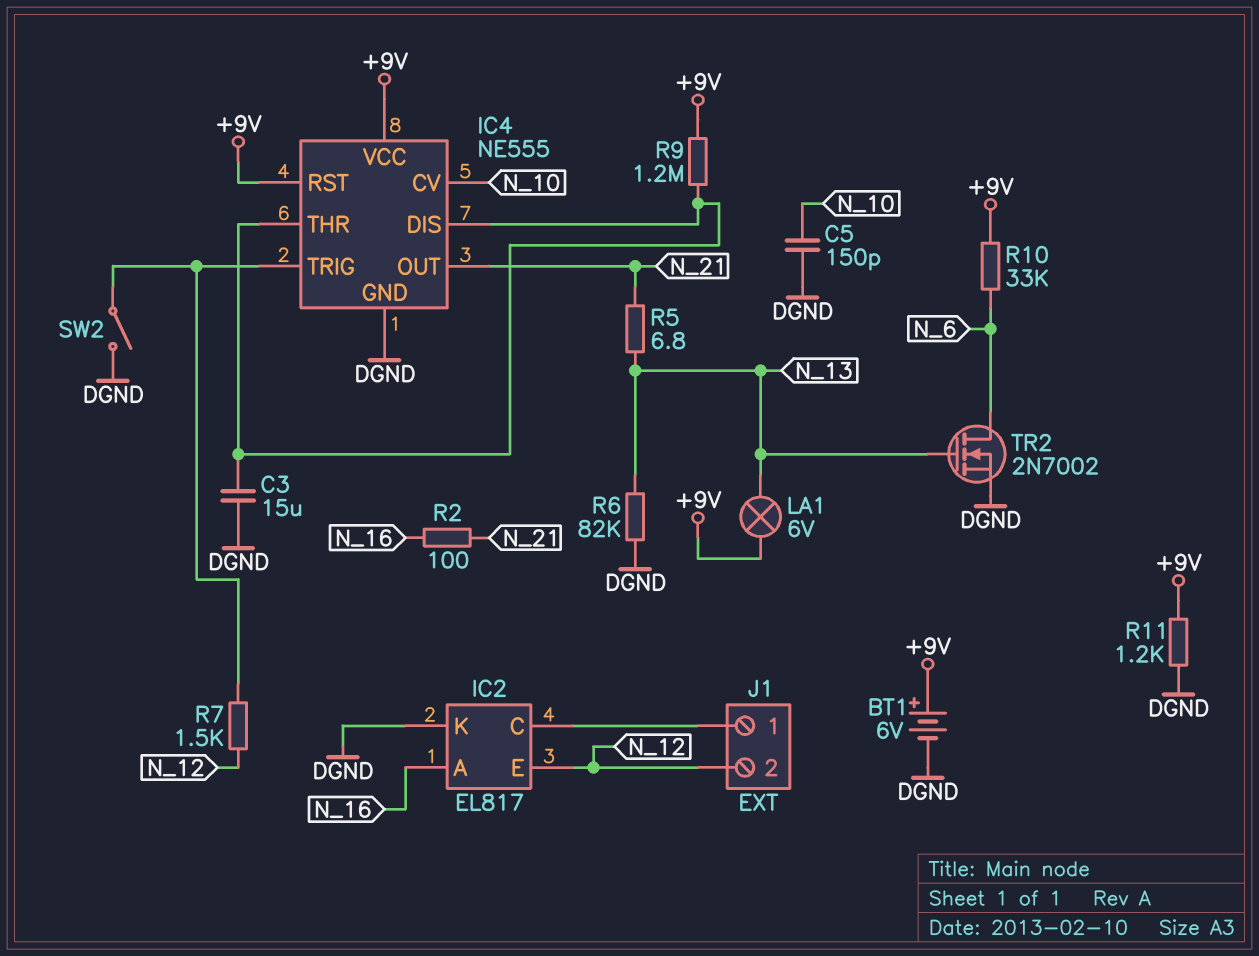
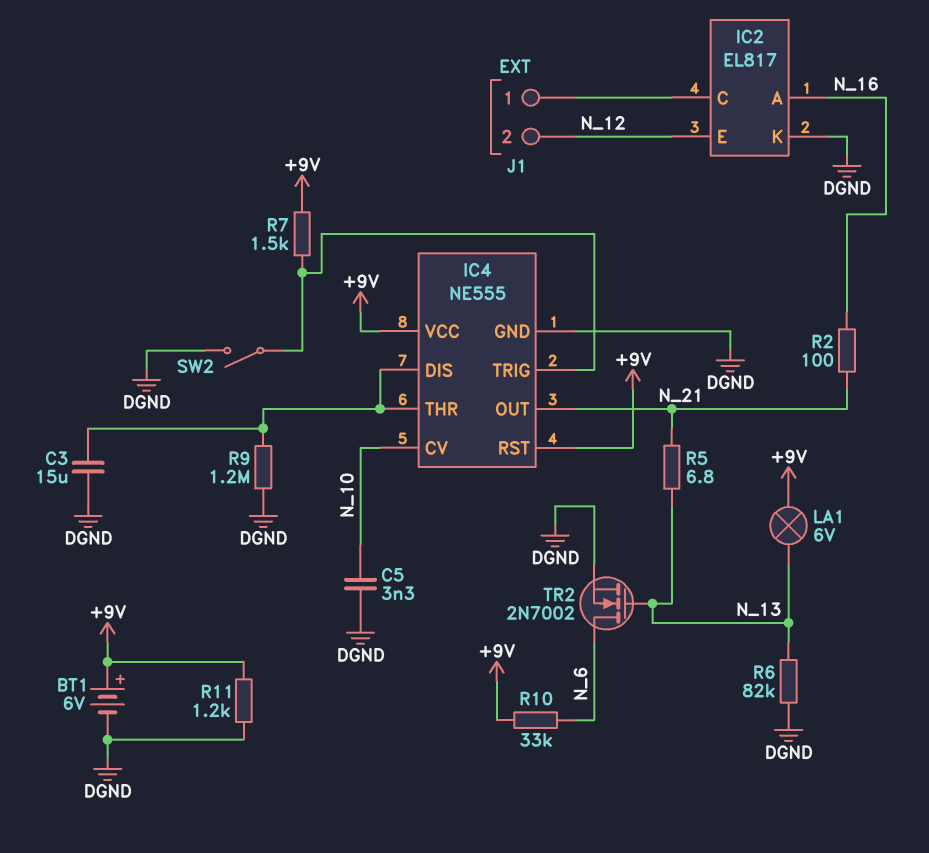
C5: 150pF (DGND, N_10) -> 3.3nF (DGND, N_10)
R7: 1.5k (IC4/TRIG, N_12) -> 1.5k (+9V, IC4/TRIG)
R9: 1.2M (+9V, IC4/DIS) -> 1.2M (DGND, IC4/DIS)

